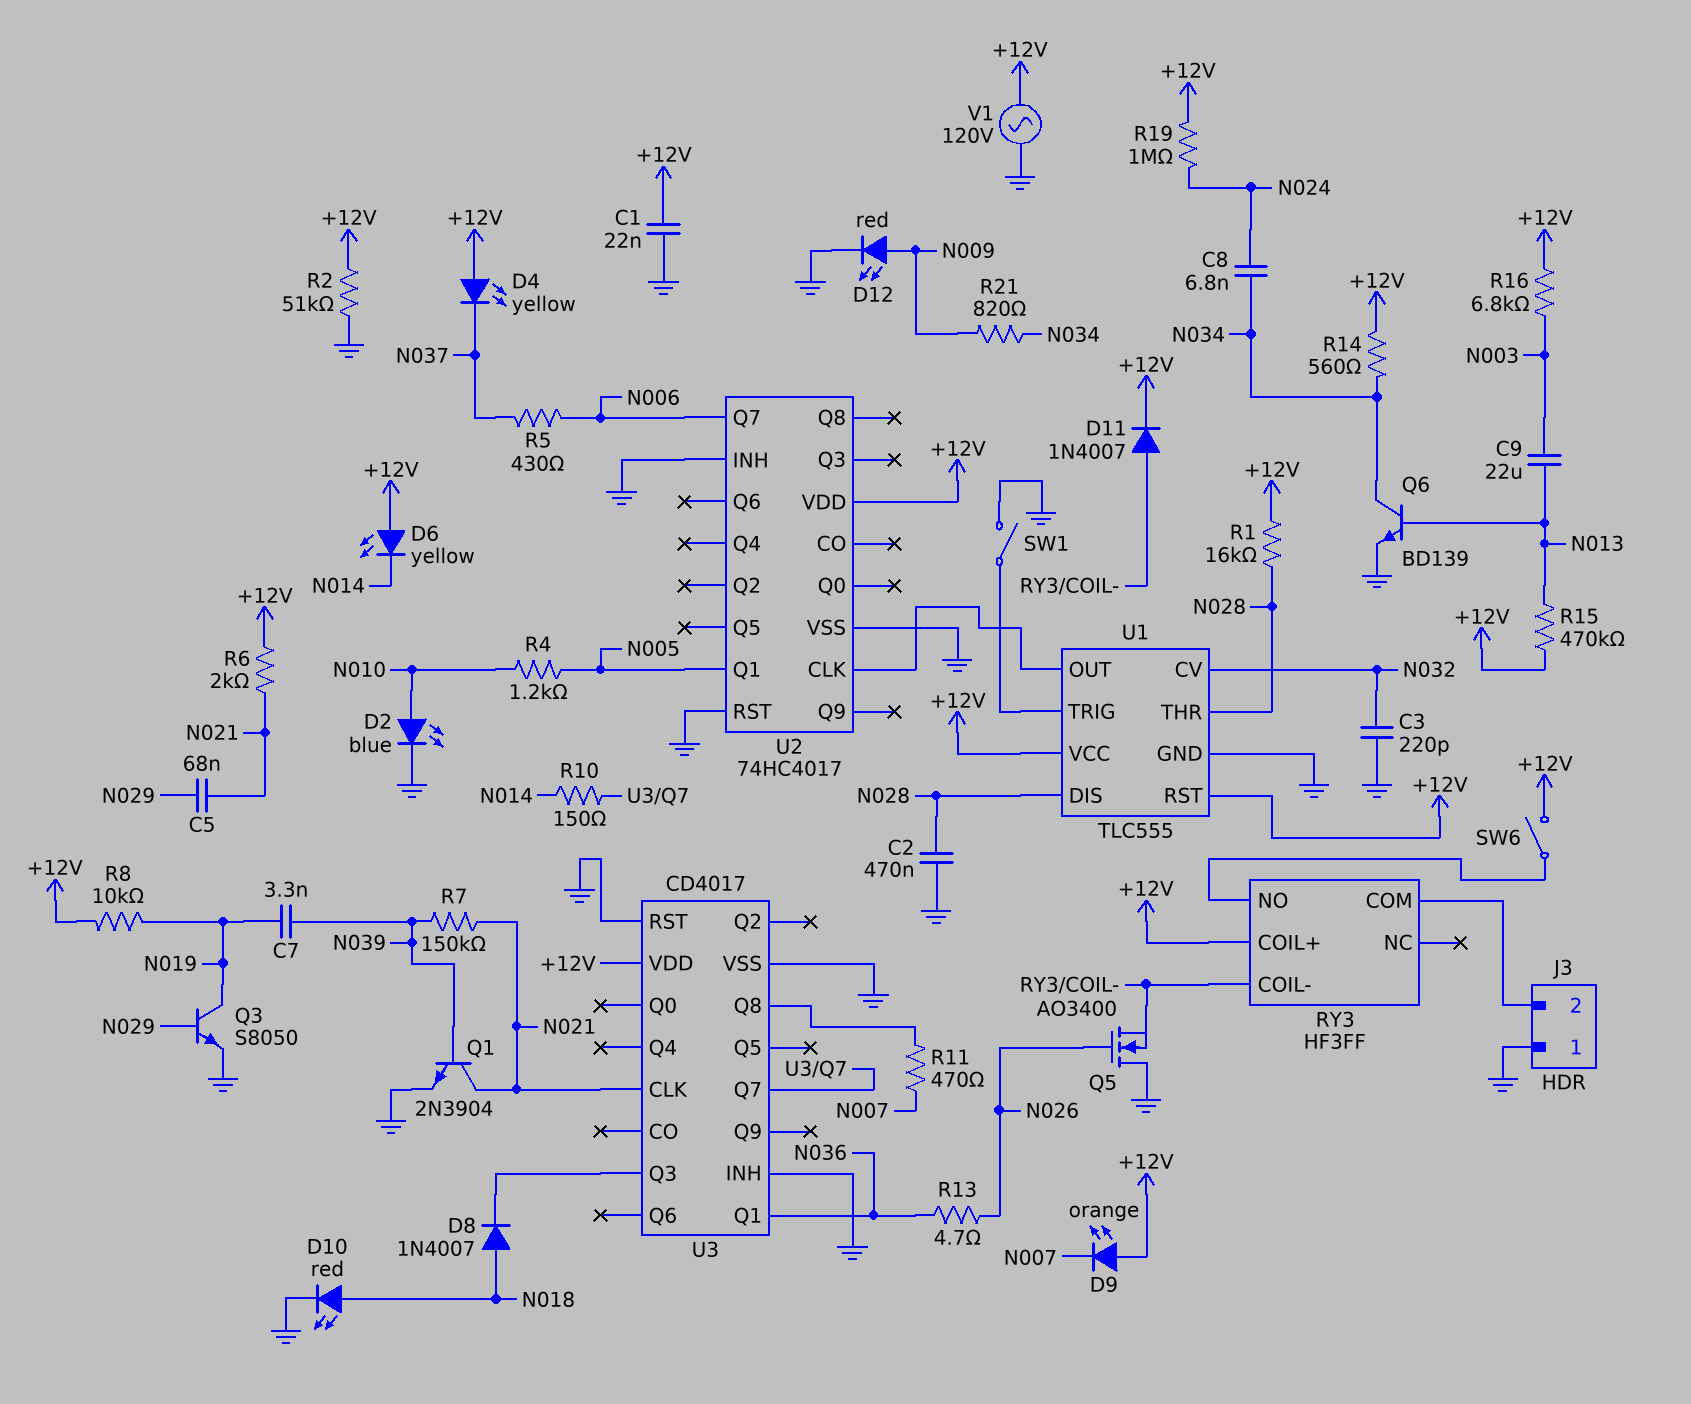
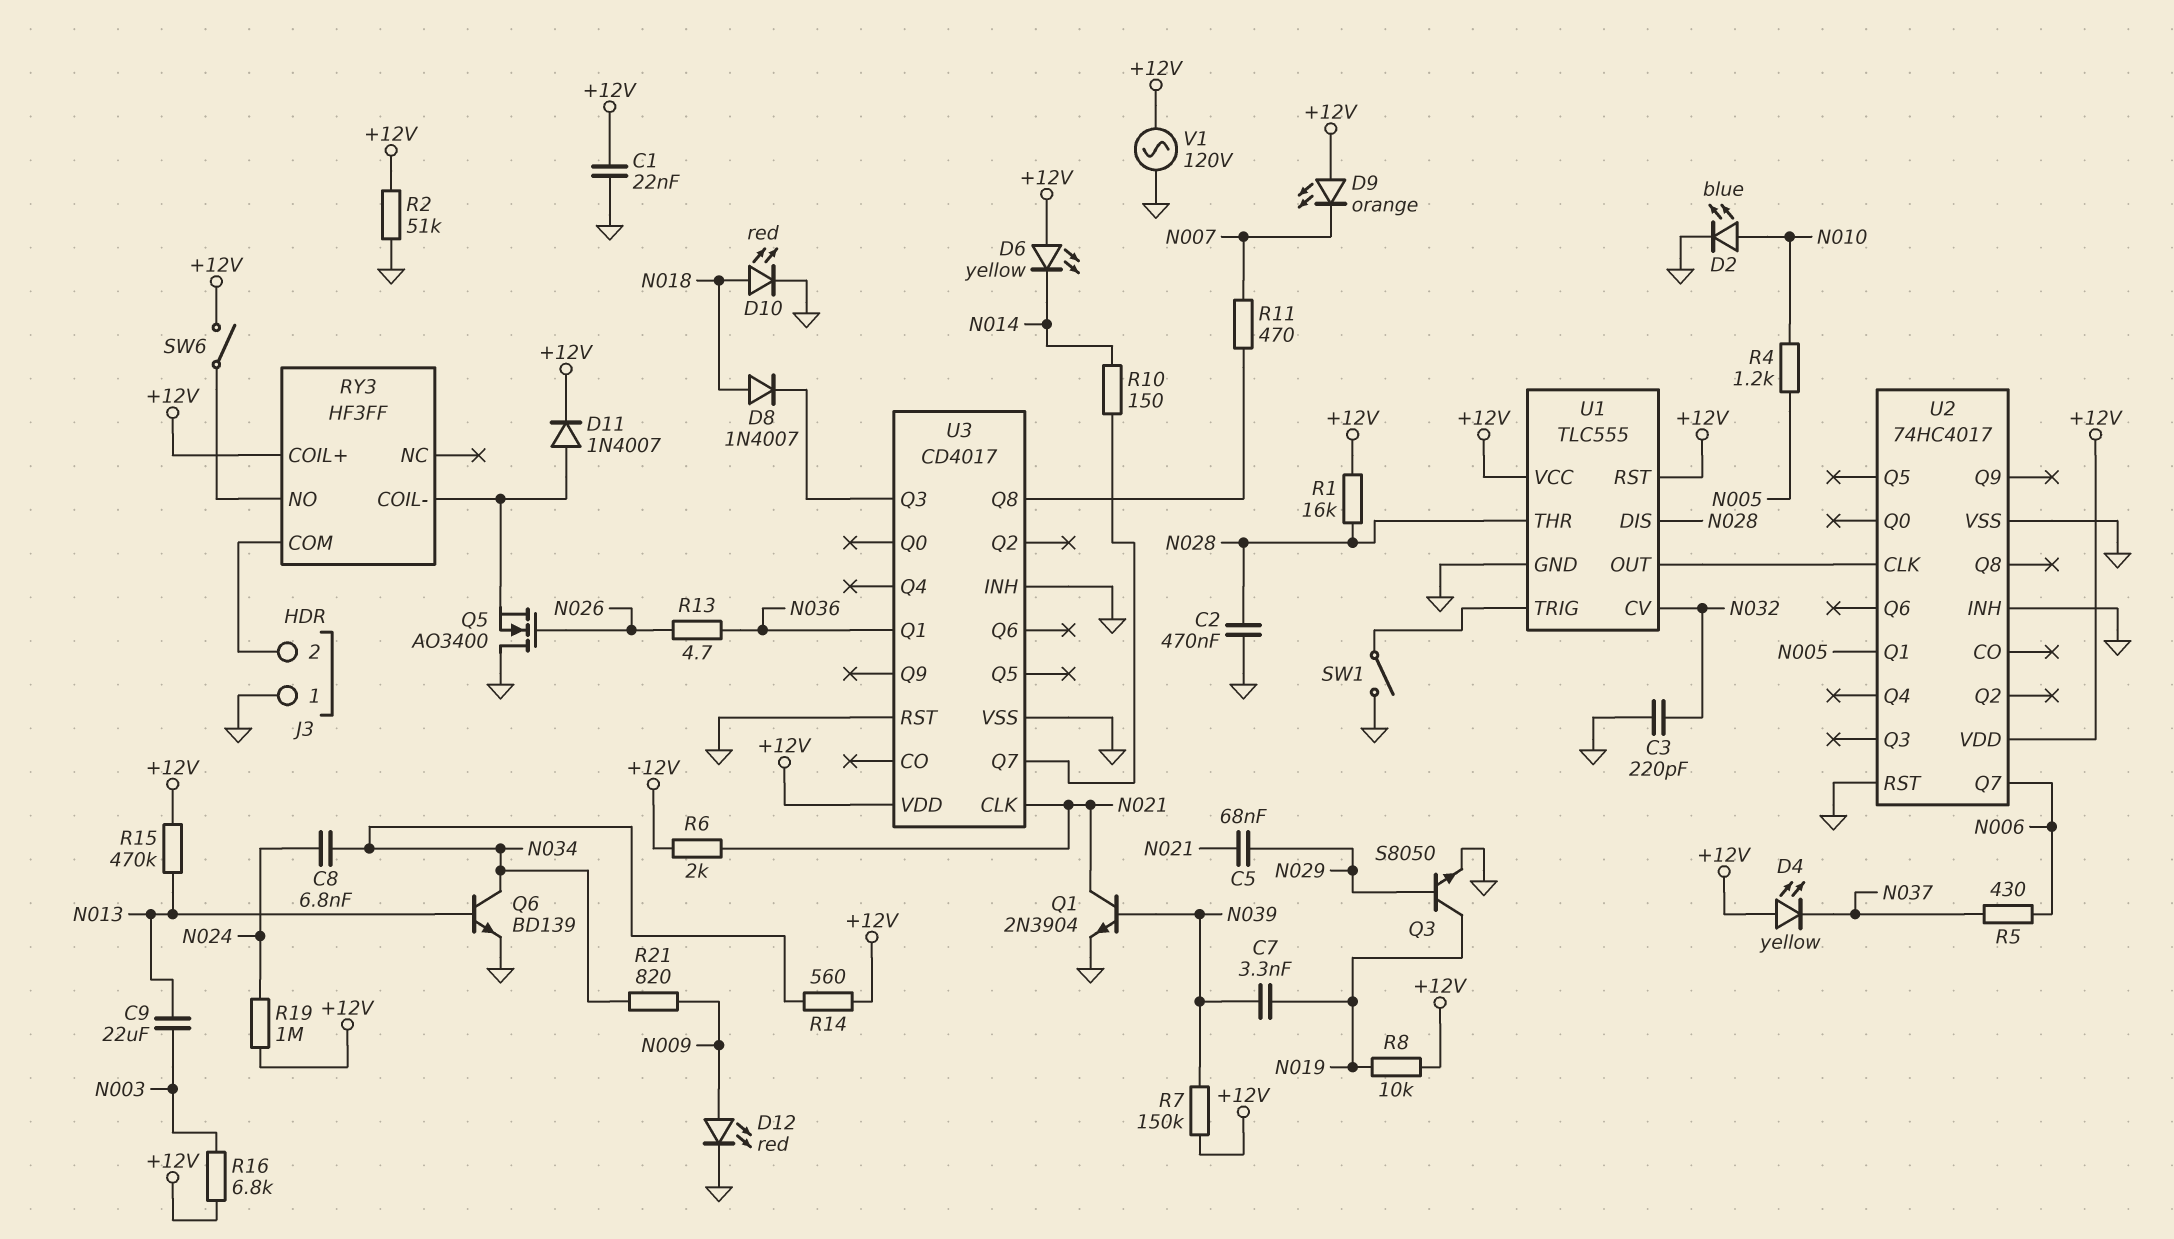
R7: 150k (N021, N039) -> 150k (+12V, N039)

